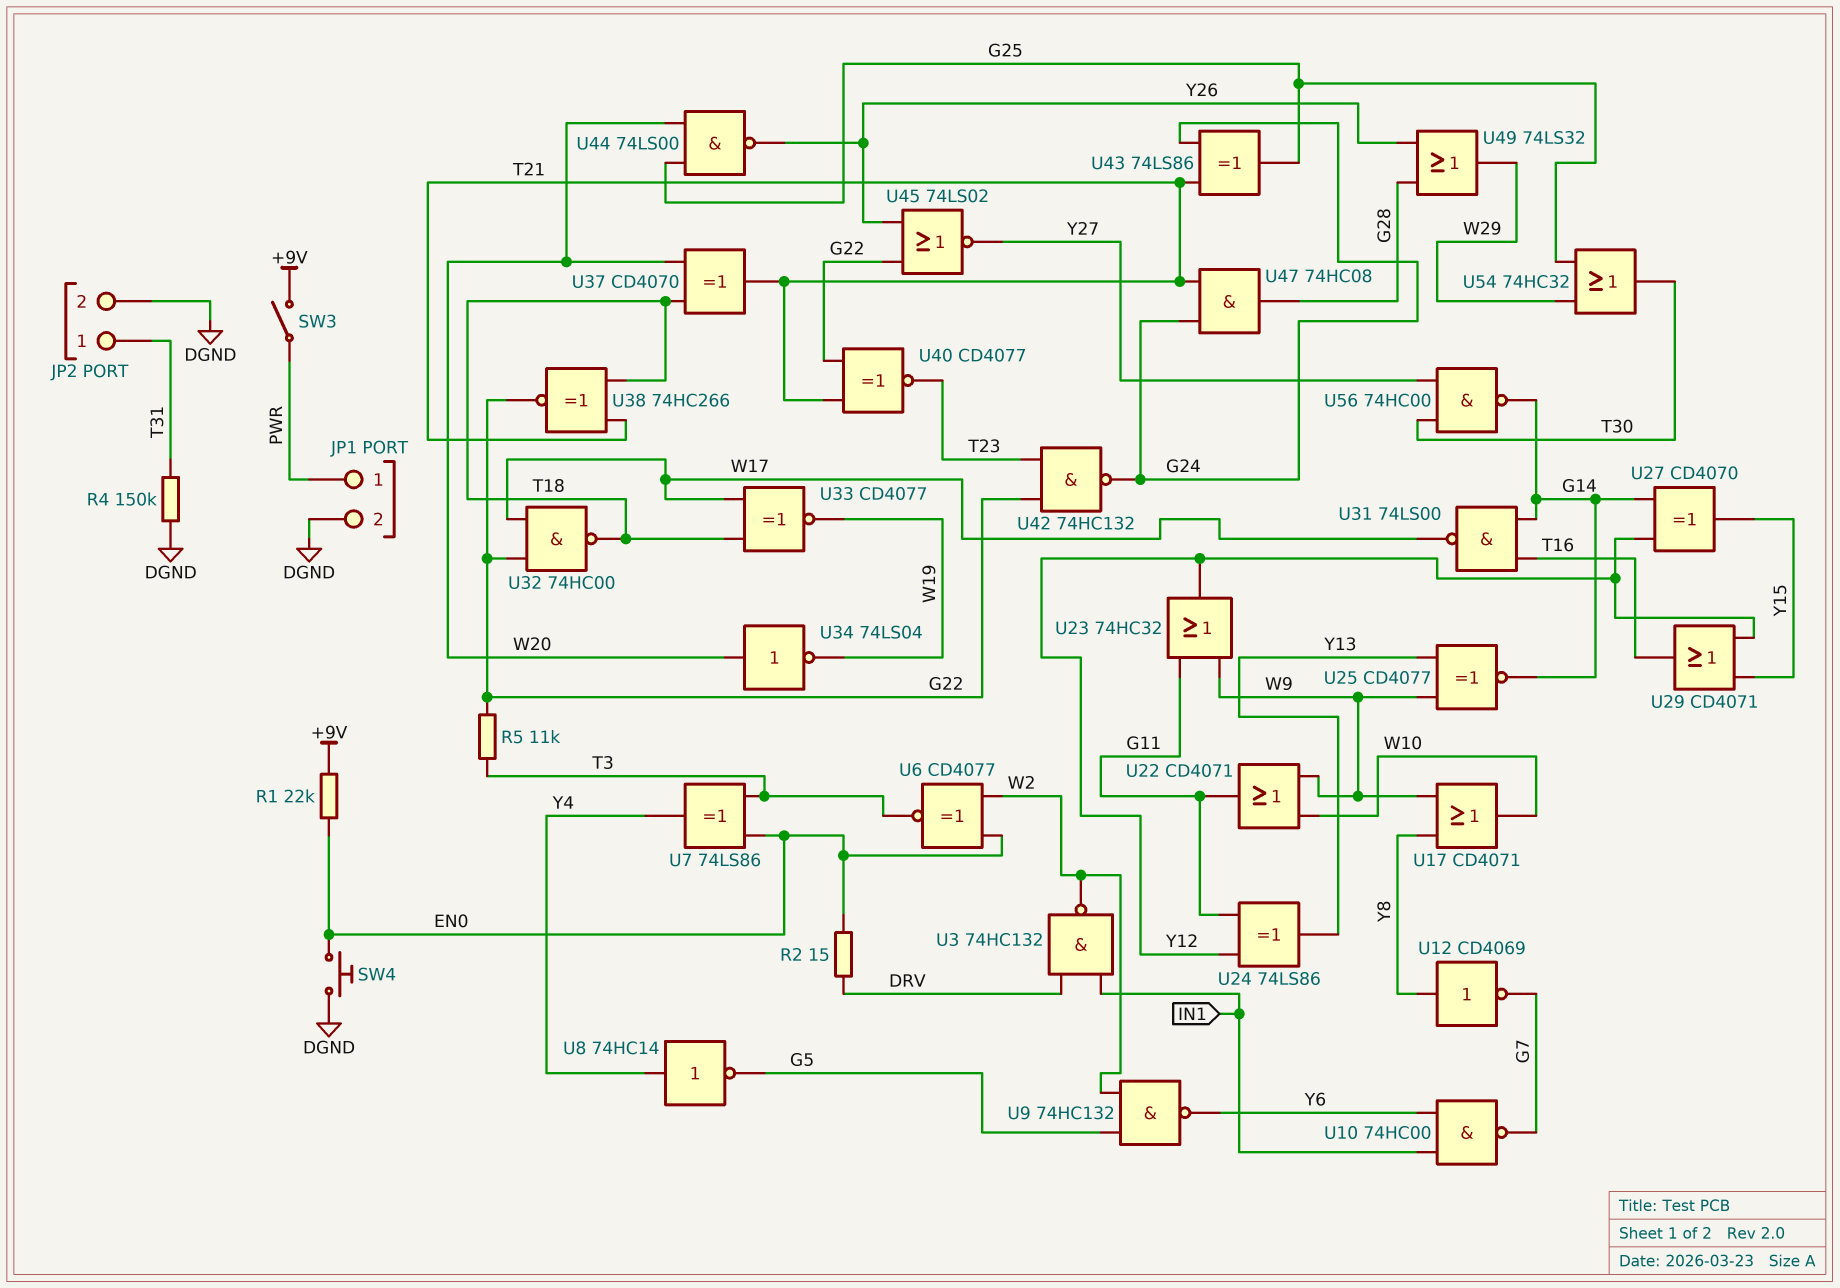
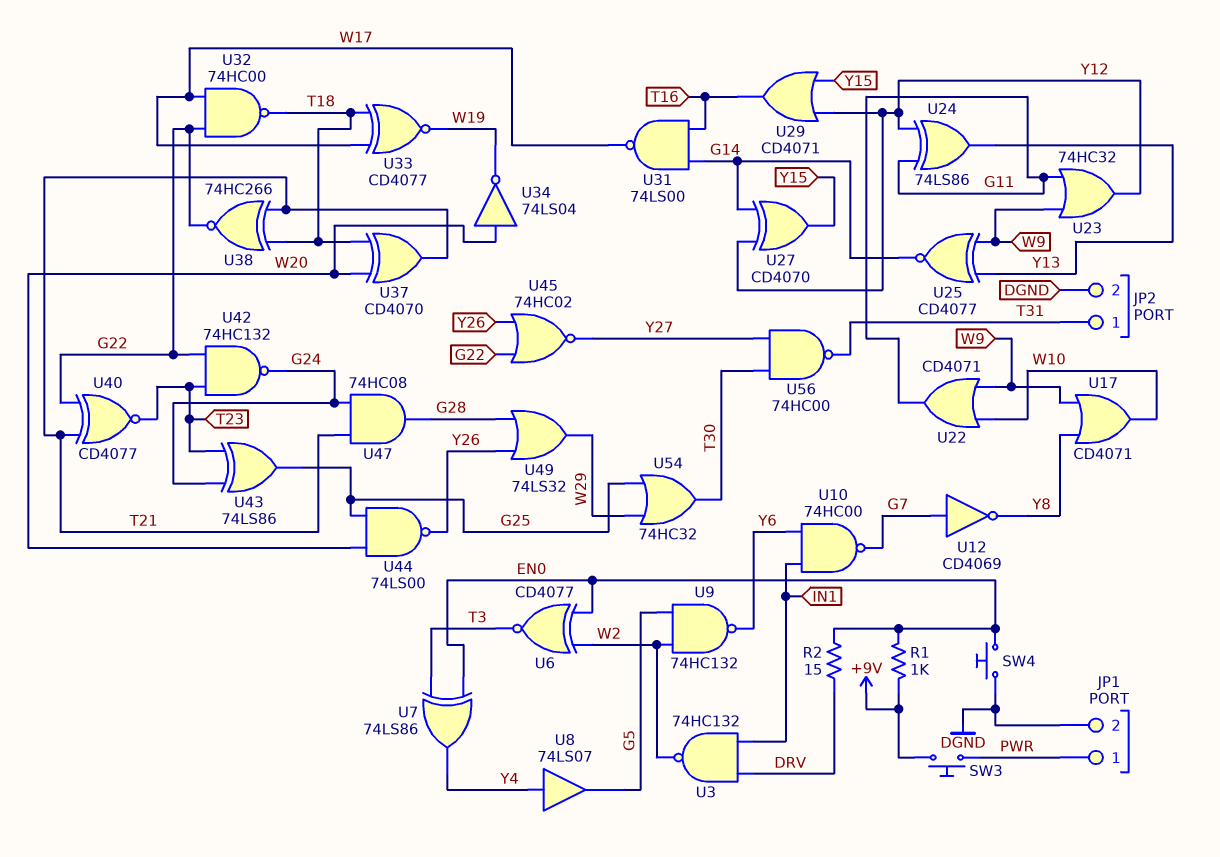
R1: 22k (+9V, EN0) -> 1k (+9V, EN0)
R4: 150k (DGND, T31) -> none
R5: 11k (G22, T3) -> none
SW3: switch (+9V, PWR) -> button (+9V, PWR)
U8: NOT 74HC14 (in Y4, out G5) -> buffer 74LS07 (in Y4, out G5)
U12: NOT CD4069 (in Y8, out G7) -> NOT CD4069 (in G7, out Y8)
U43: XOR 74LS86 (in G24, in T21, out G25) -> XOR 74LS86 (in G24, in T23, out G25)
U45: NOR 74LS02 (in G22, in Y26, out Y27) -> NOR 74HC02 (in G22, in Y26, out Y27)
U56: NAND 74HC00 (in T30, in Y27, out G14) -> NAND 74HC00 (in T30, in Y27, out T31)

